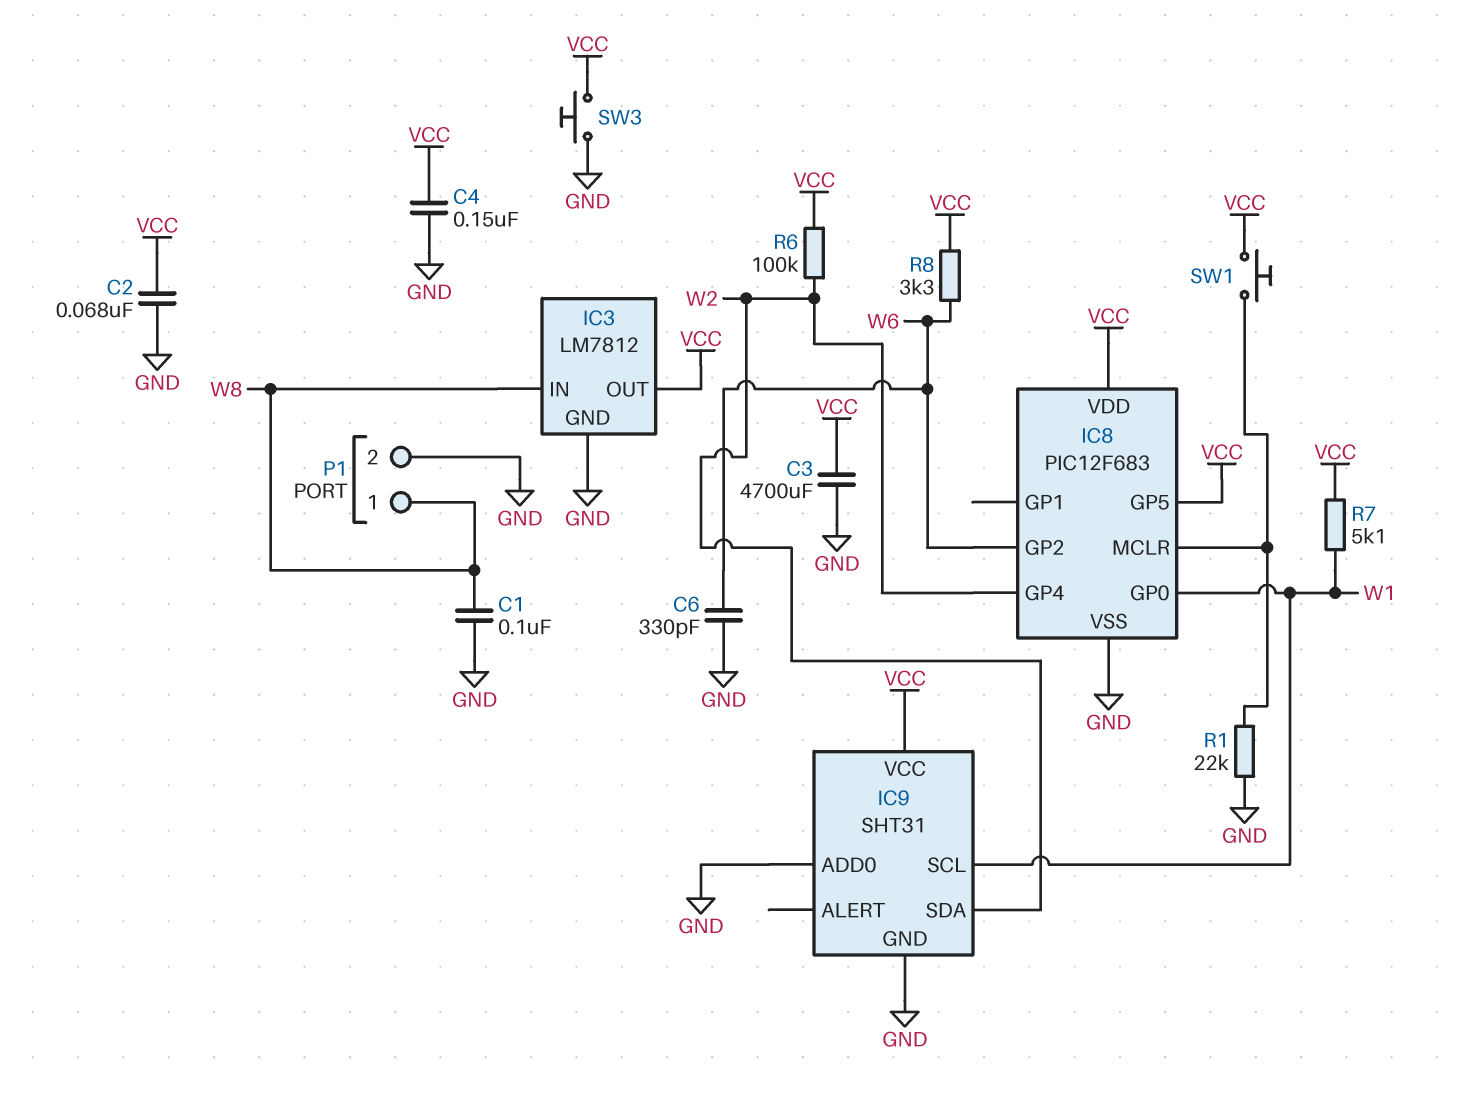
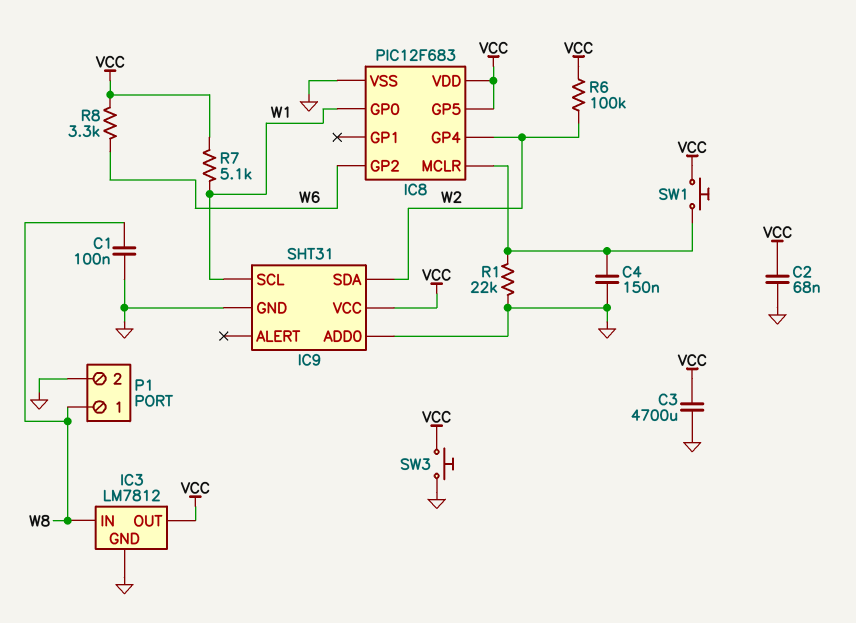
C4: 150nF (GND, VCC) -> 150nF (GND, IC8/MCLR)
C6: 330pF (GND, W6) -> none

